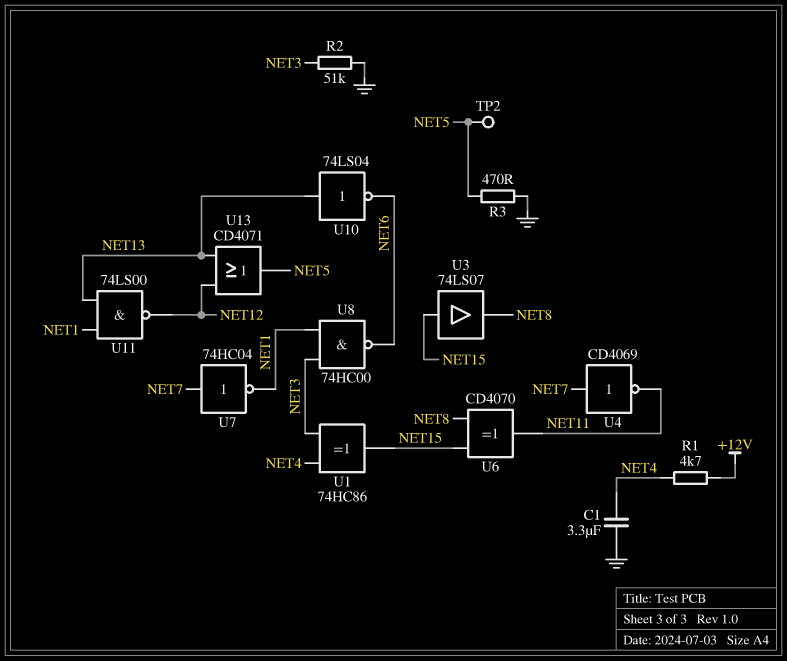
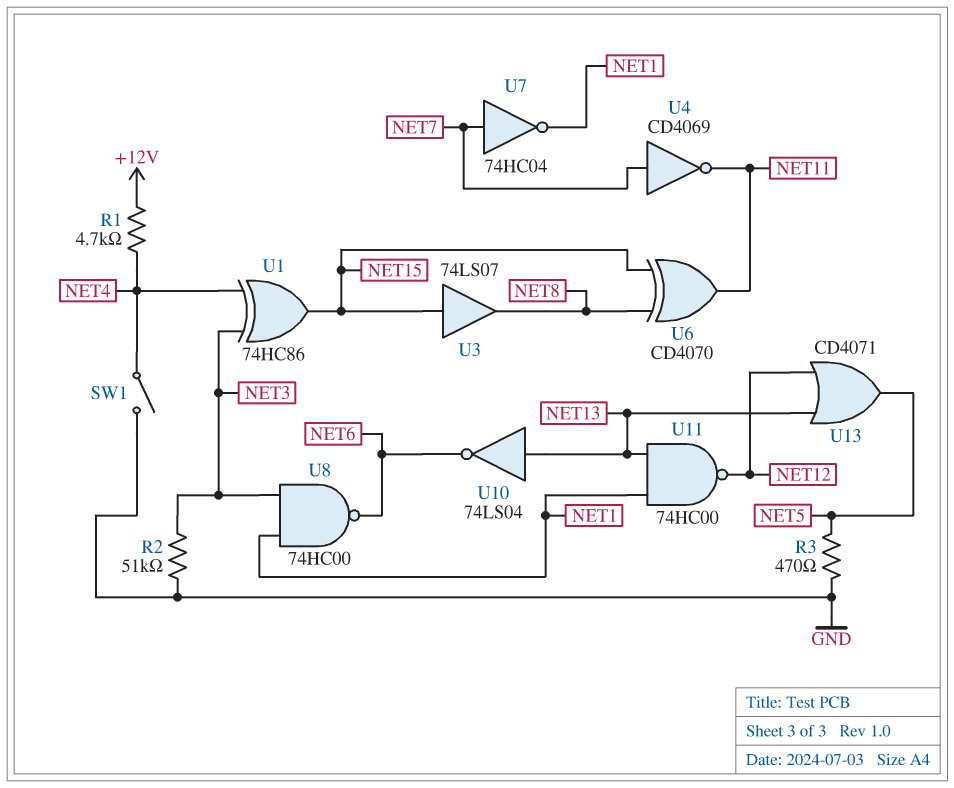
C1: 3.3uF (GND, NET4) -> none
SW1: none -> switch (GND, NET4)
TP2: test point (NET5) -> none
U11: NAND 74LS00 (in NET1, in NET13, out NET12) -> NAND 74HC00 (in NET1, in NET13, out NET12)

